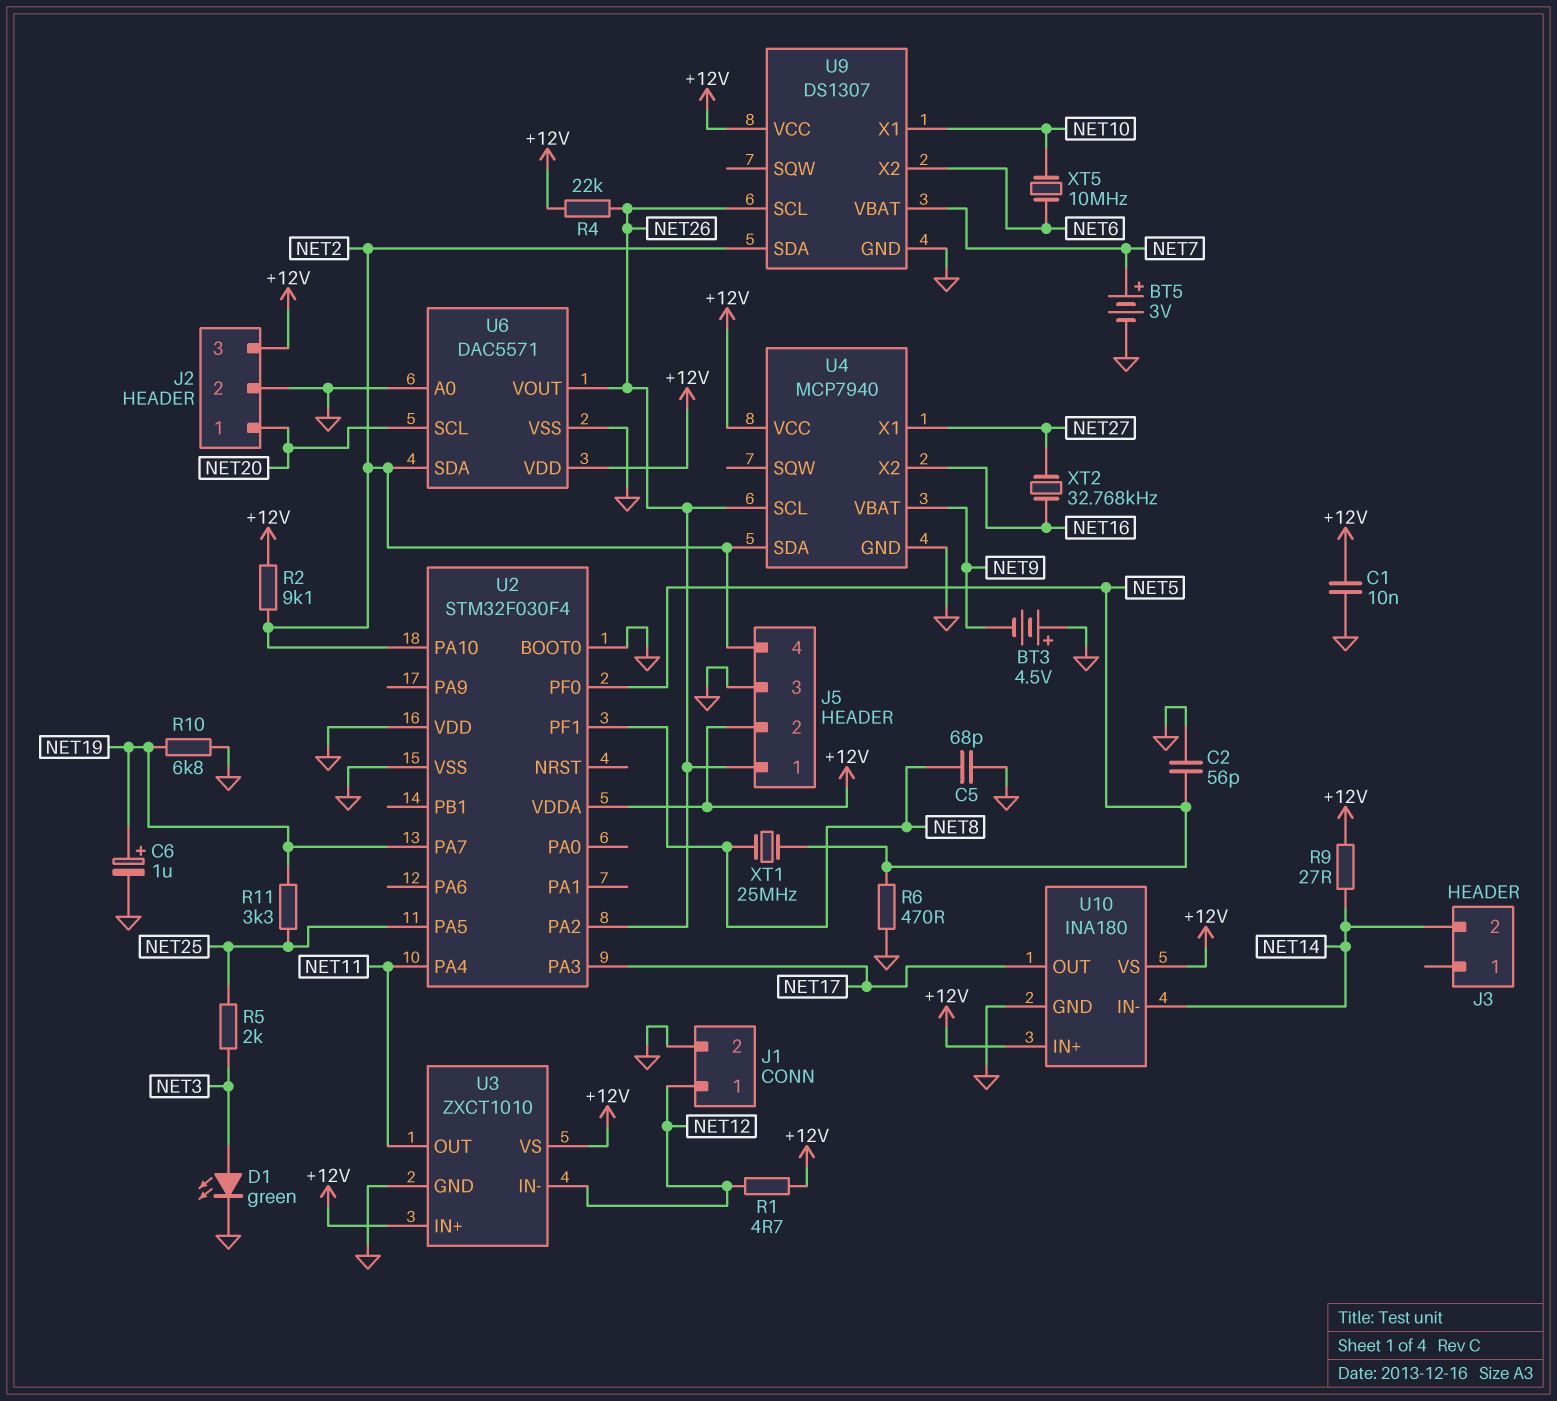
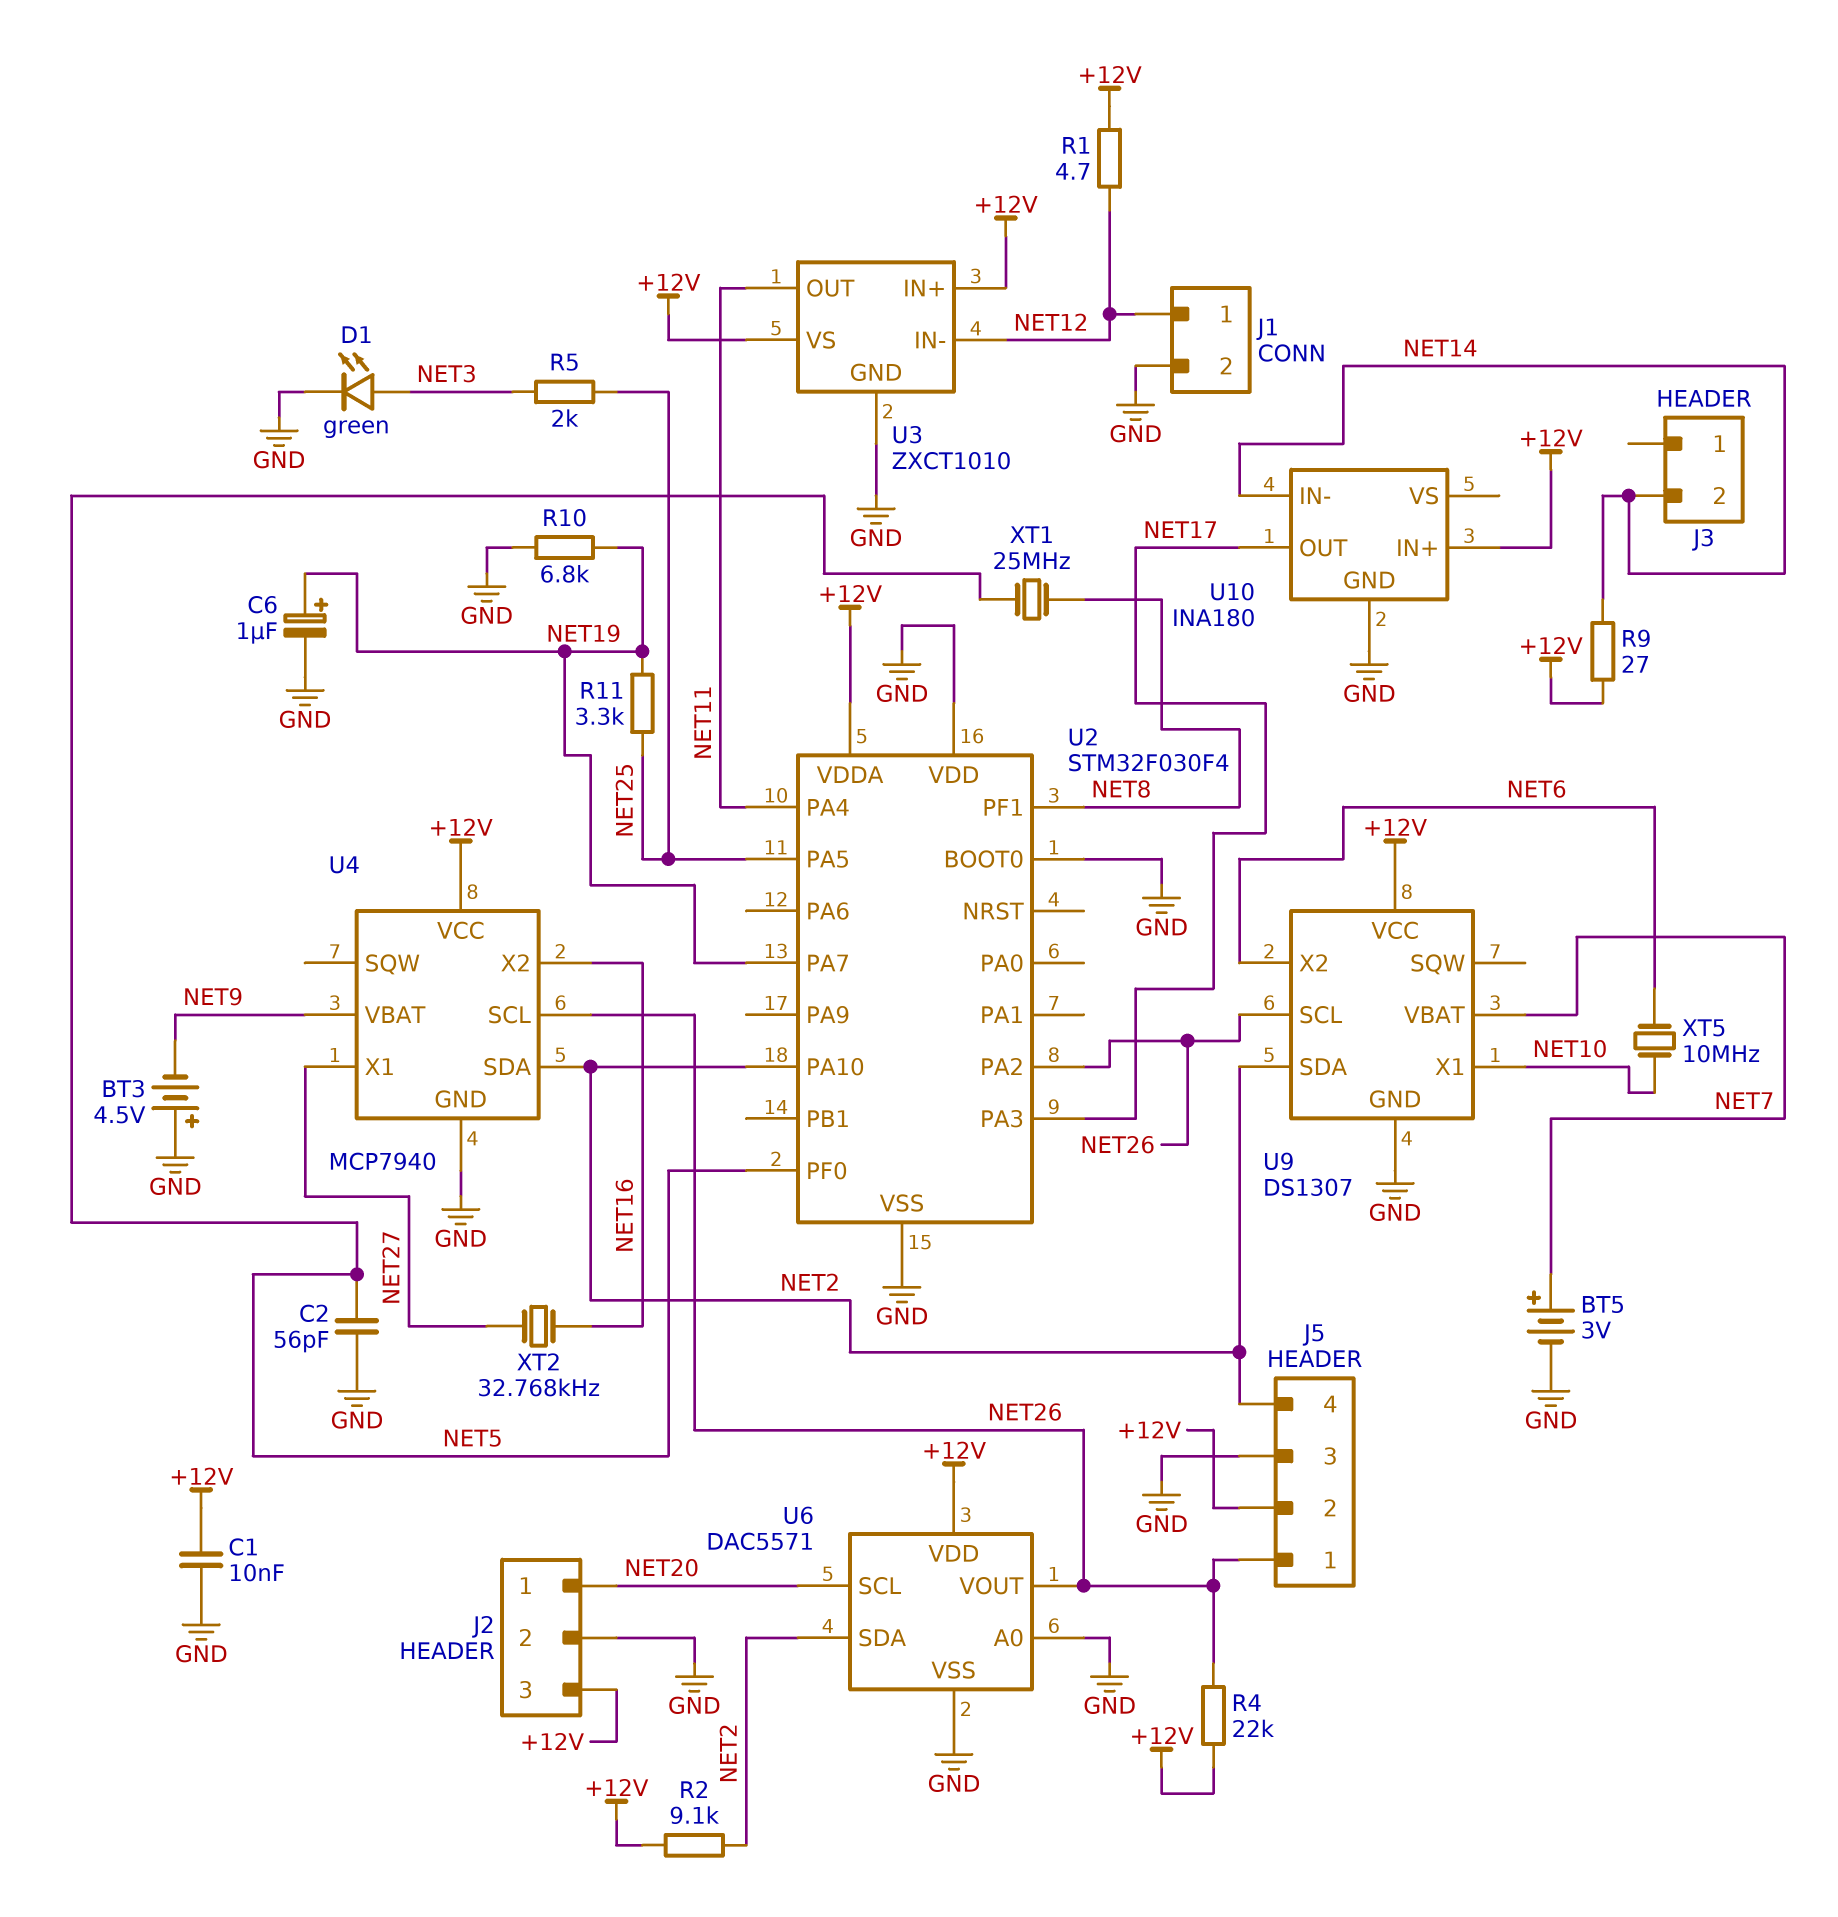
C5: 68pF (GND, NET8) -> none
R6: 470 (GND, NET5) -> none
U10 pin VS: +12V -> none

